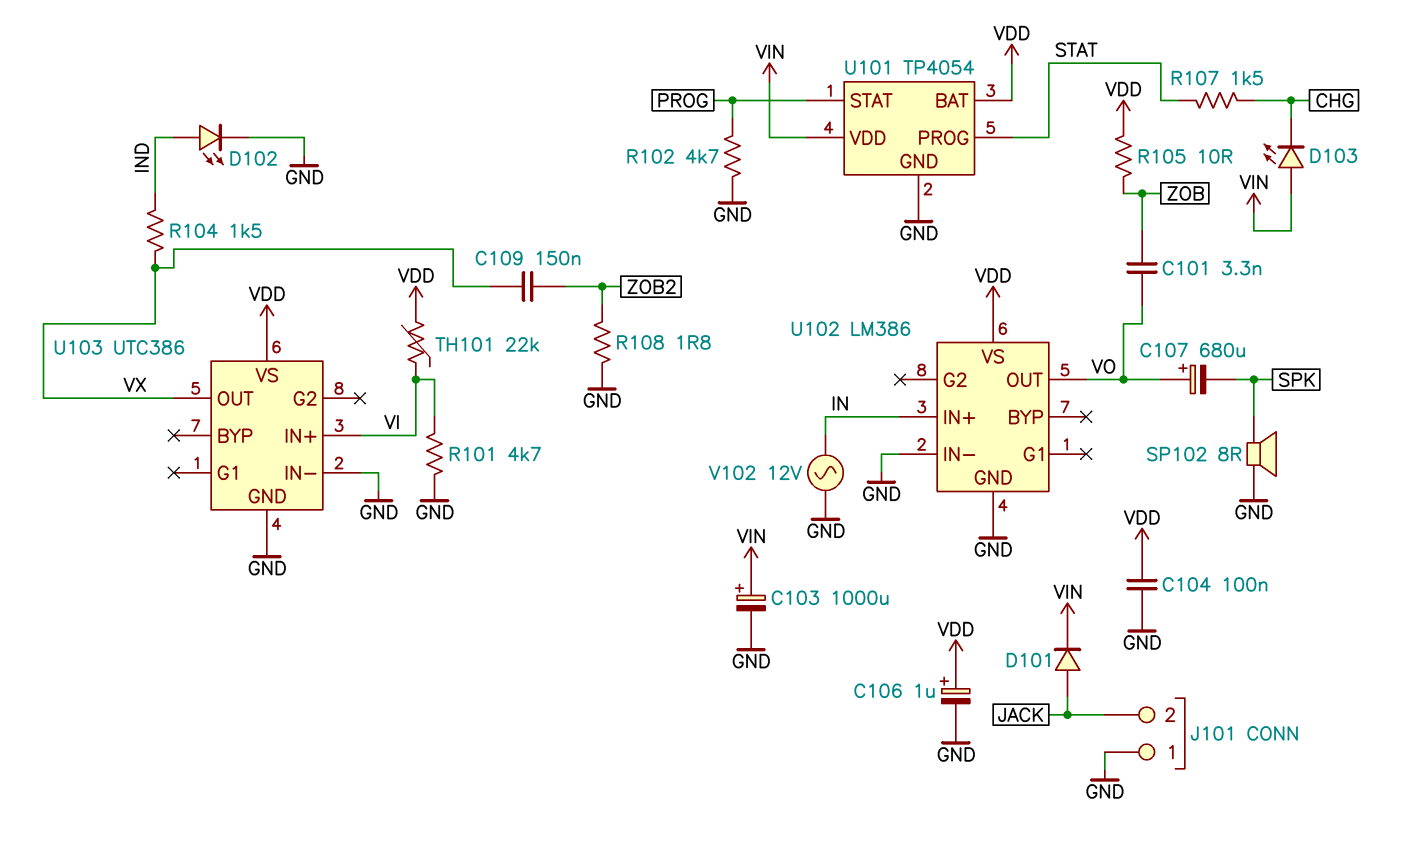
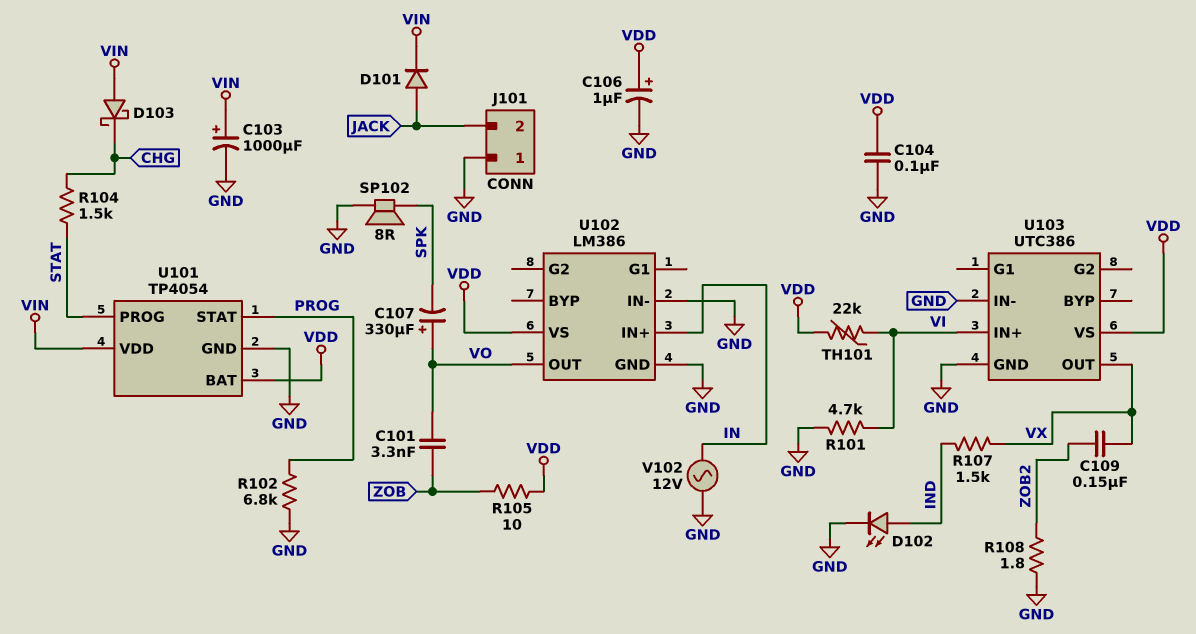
C107: 680uF (plus VO, minus SPK) -> 330uF (plus VO, minus SPK)
D103: LED (A VIN, K CHG) -> schottky (A VIN, K CHG)
R102: 4.7k (GND, PROG) -> 6.8k (GND, PROG)
R104: 1.5k (IND, VX) -> 1.5k (CHG, STAT)
R107: 1.5k (CHG, STAT) -> 1.5k (IND, VX)

